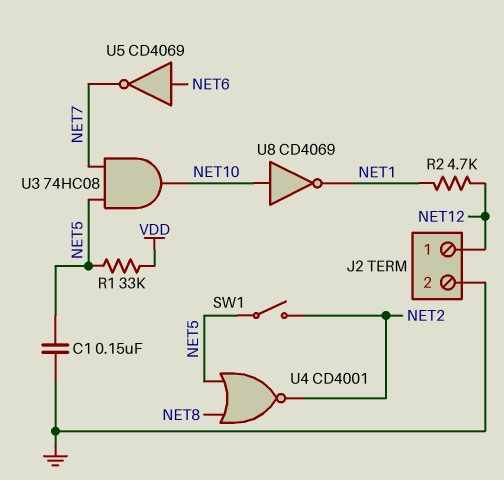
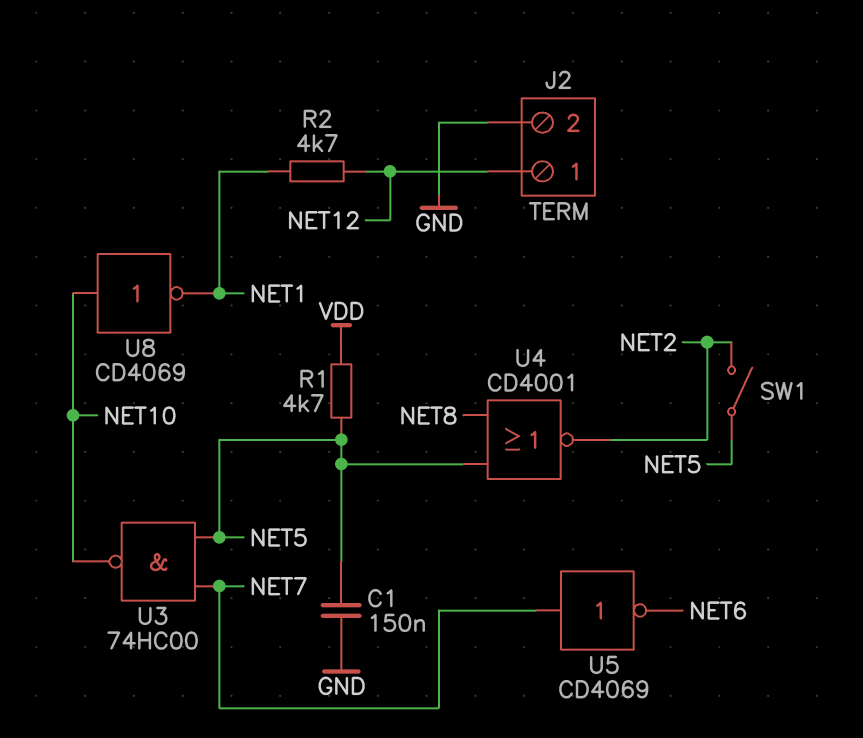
R1: 33k (NET5, VDD) -> 4.7k (NET5, VDD)
U3: AND 74HC08 (in NET5, in NET7, out NET10) -> NAND 74HC00 (in NET5, in NET7, out NET10)
U5: NOT CD4069 (in NET6, out NET7) -> NOT CD4069 (in NET7, out NET6)

